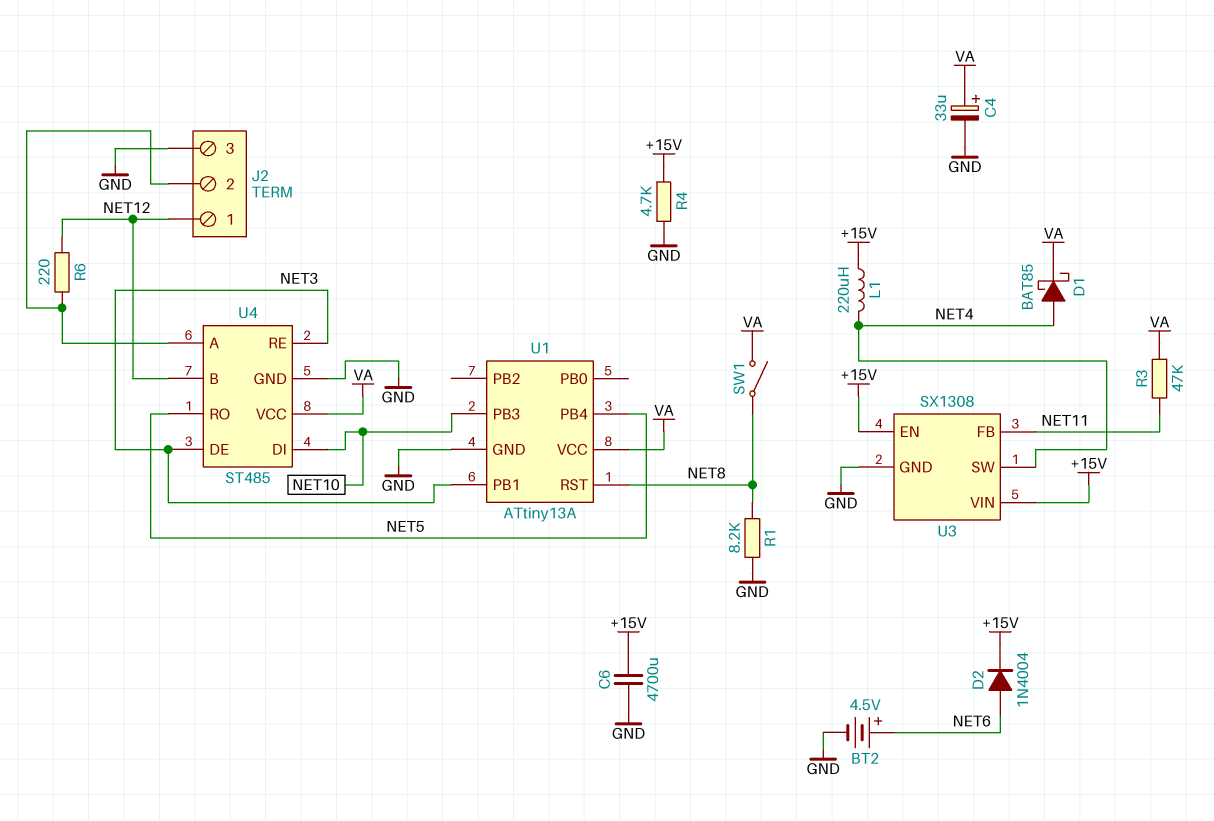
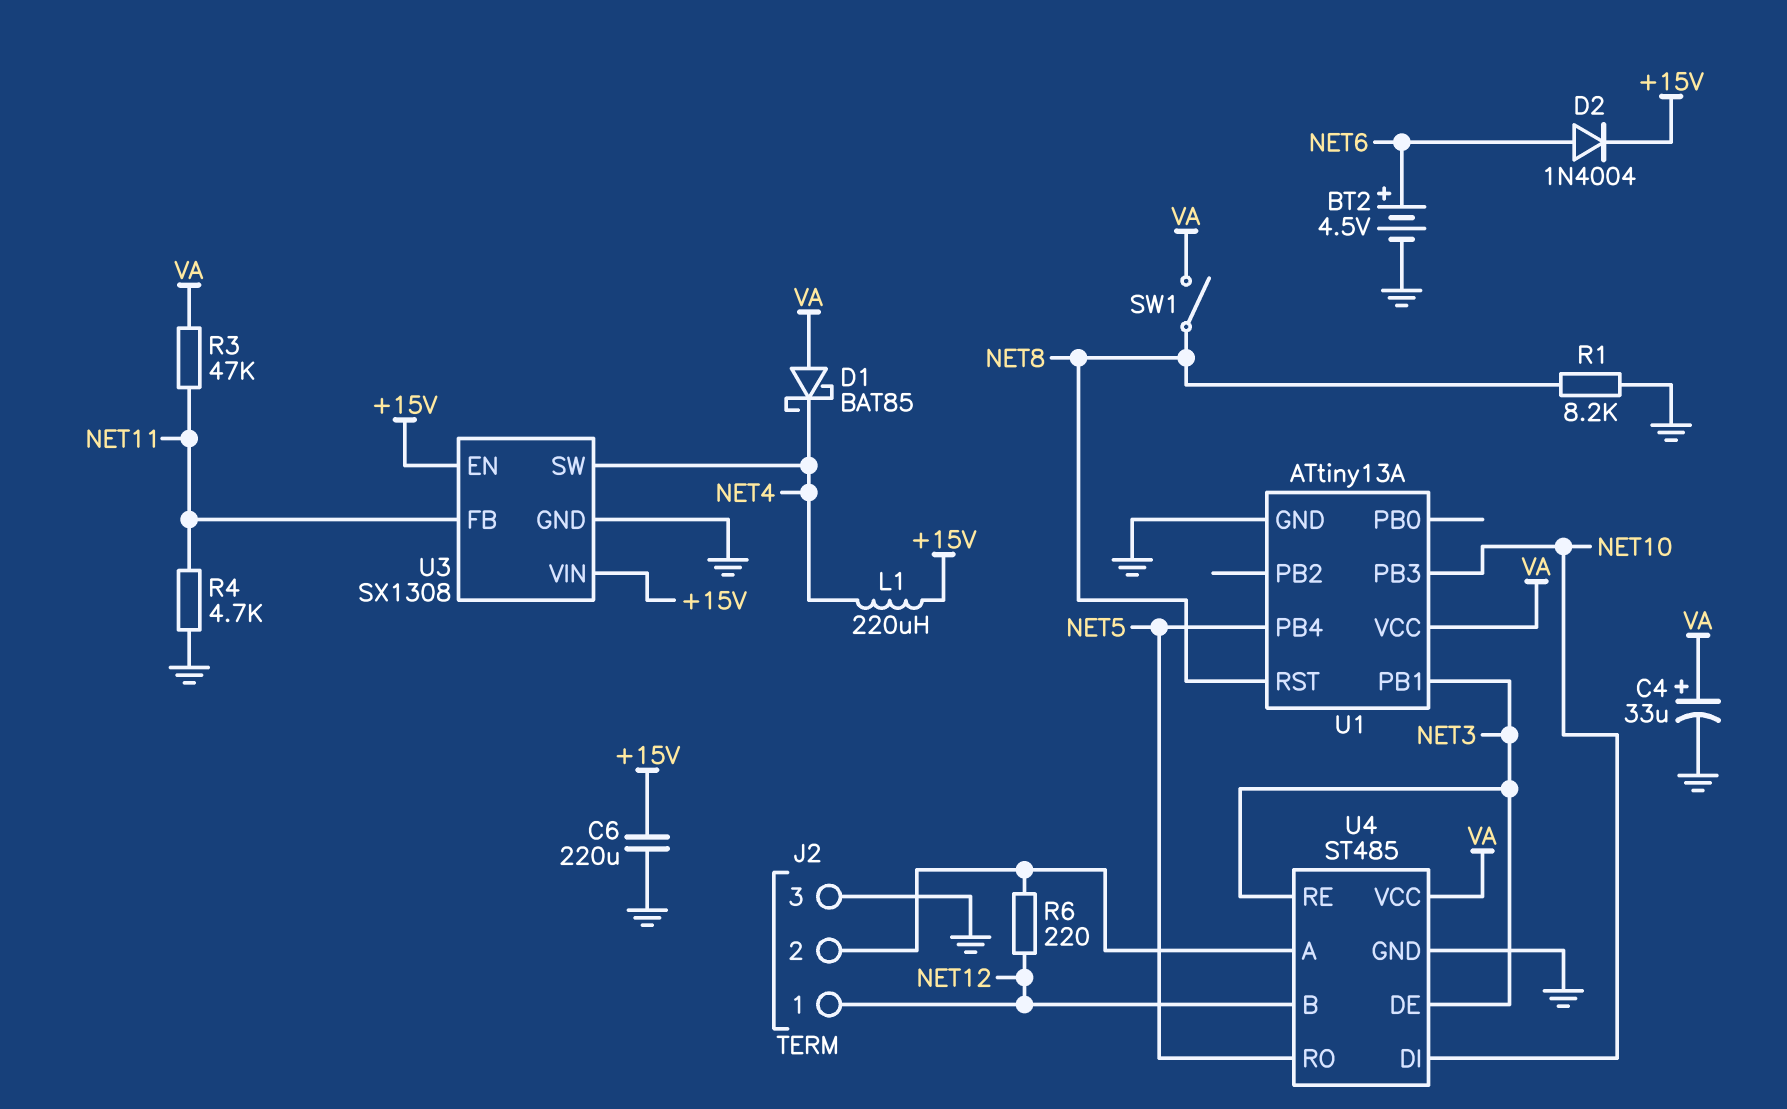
C6: 4700uF (+15V, GND) -> 220uF (+15V, GND)
D1: schottky BAT85 (A NET4, K VA) -> schottky BAT85 (A VA, K NET4)
R4: 4.7k (+15V, GND) -> 4.7k (GND, NET11)

